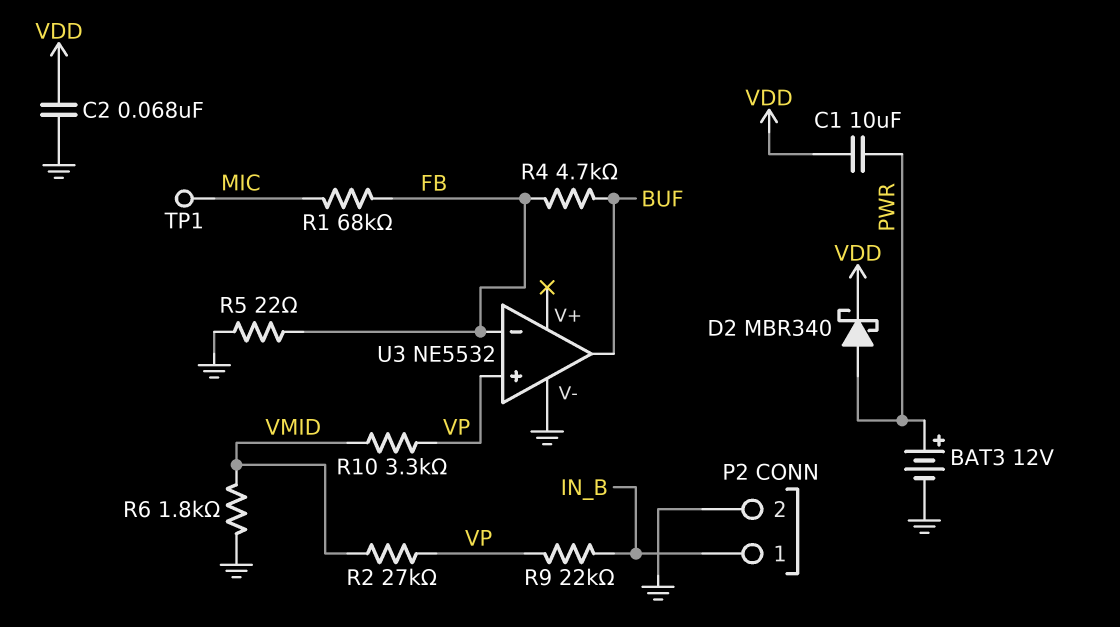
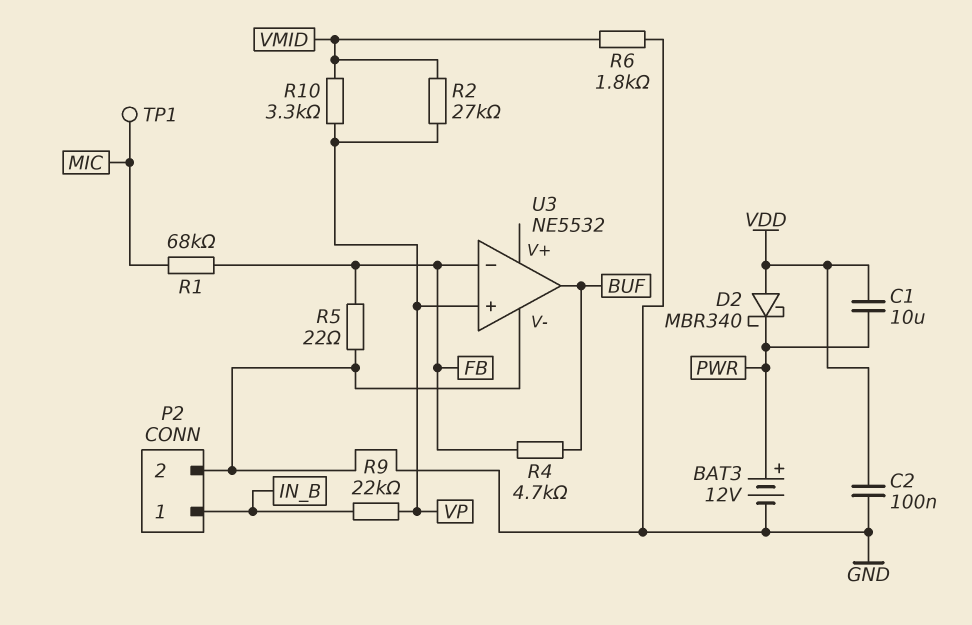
C2: 68nF (GND, VDD) -> 100nF (GND, VDD)
D2: schottky MBR340 (A PWR, K VDD) -> schottky MBR340 (A VDD, K PWR)

